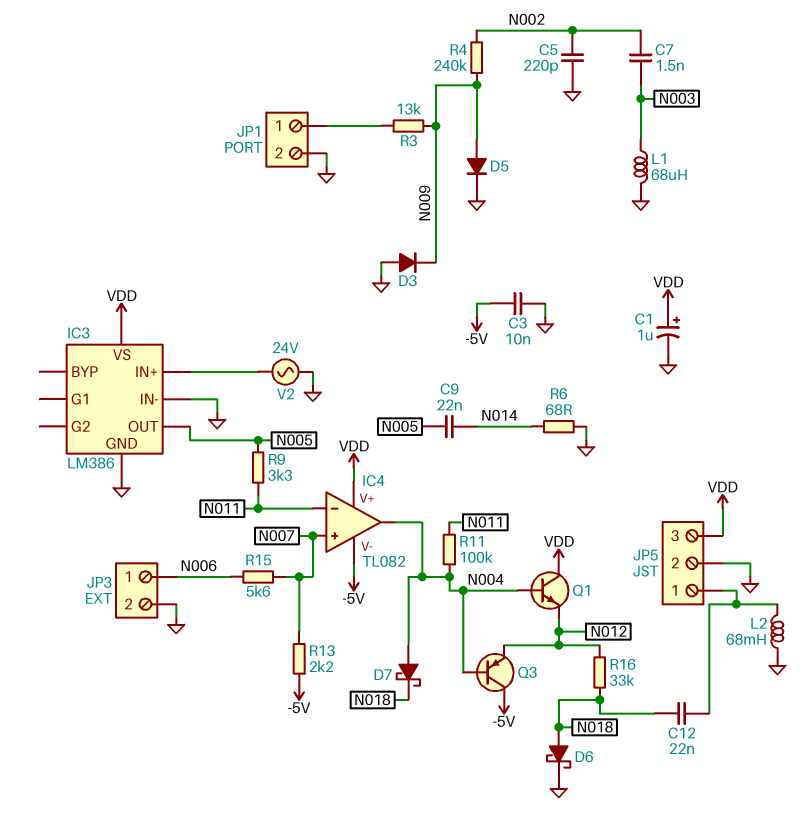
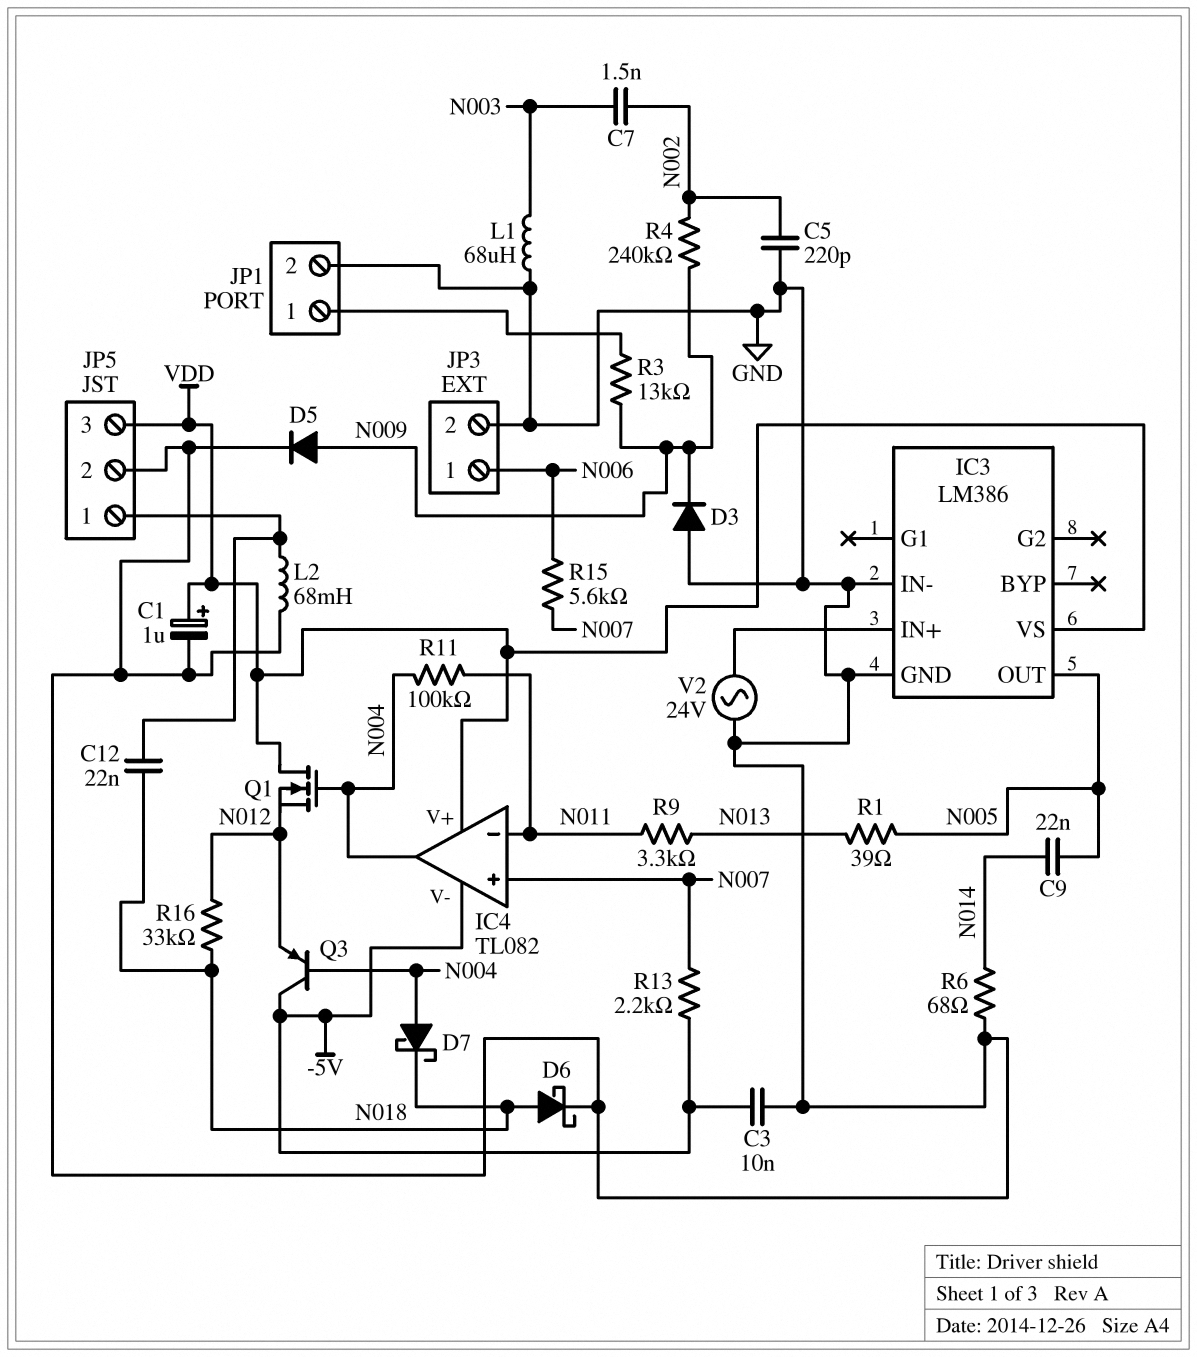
Q1: NPN (B N004, C VDD, E N012) -> NMOS (G N004, D VDD, S N012)
R1: none -> 39 (N005, N013)
R9: 3.3k (N005, N011) -> 3.3k (N011, N013)

